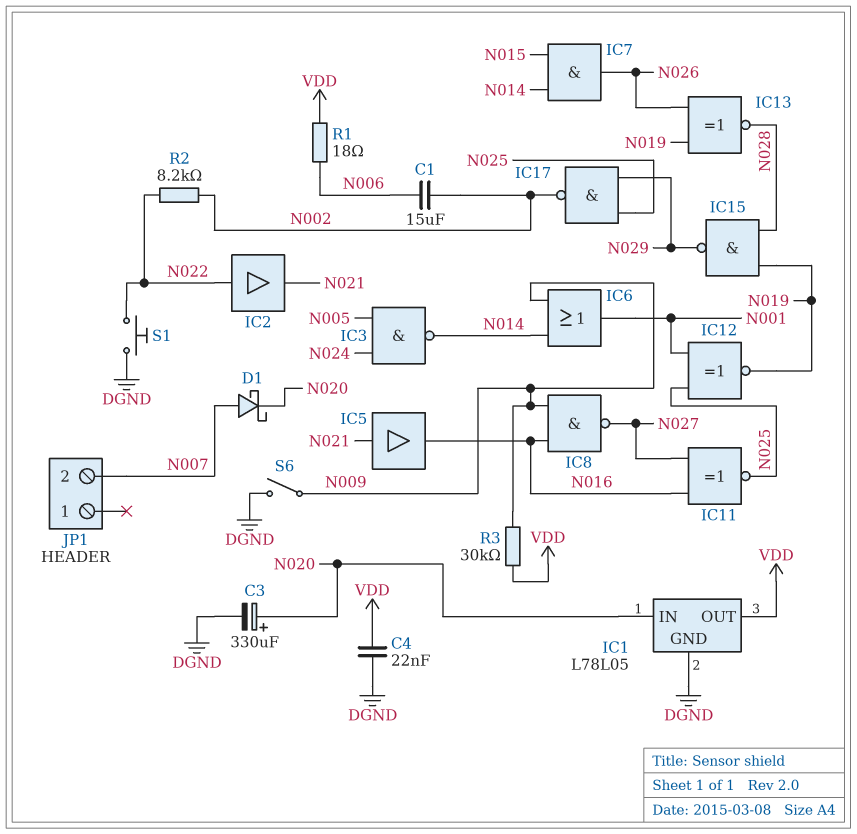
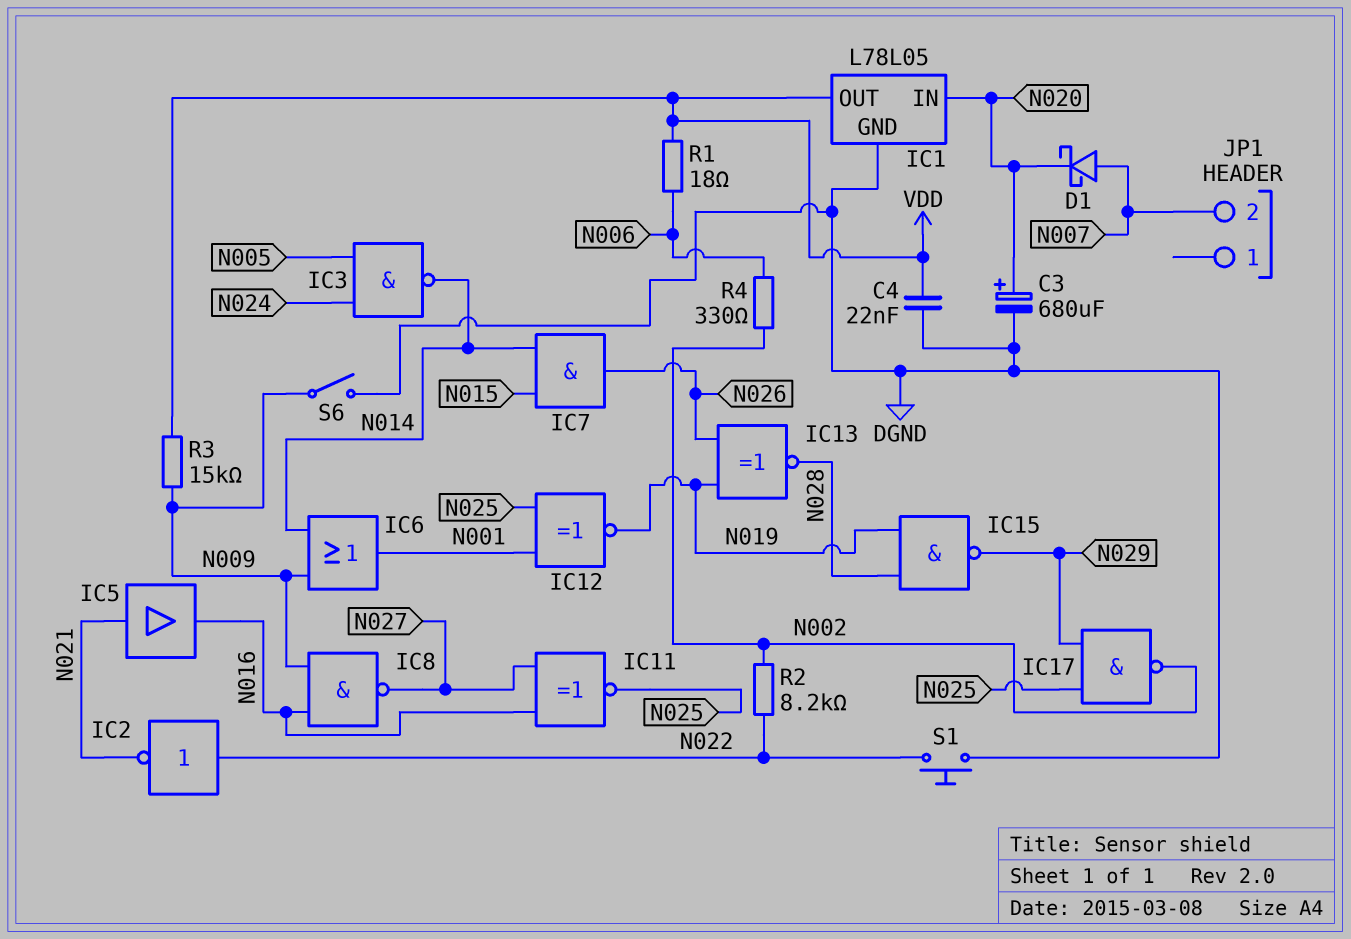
C1: 15uF (N002, N006) -> none
C3: 330uF (plus N020, minus DGND) -> 680uF (plus N020, minus DGND)
IC2: buffer (in N022, out N021) -> NOT (in N022, out N021)
R3: 30k (N009, VDD) -> 15k (N009, VDD)
R4: none -> 330 (N002, N006)

